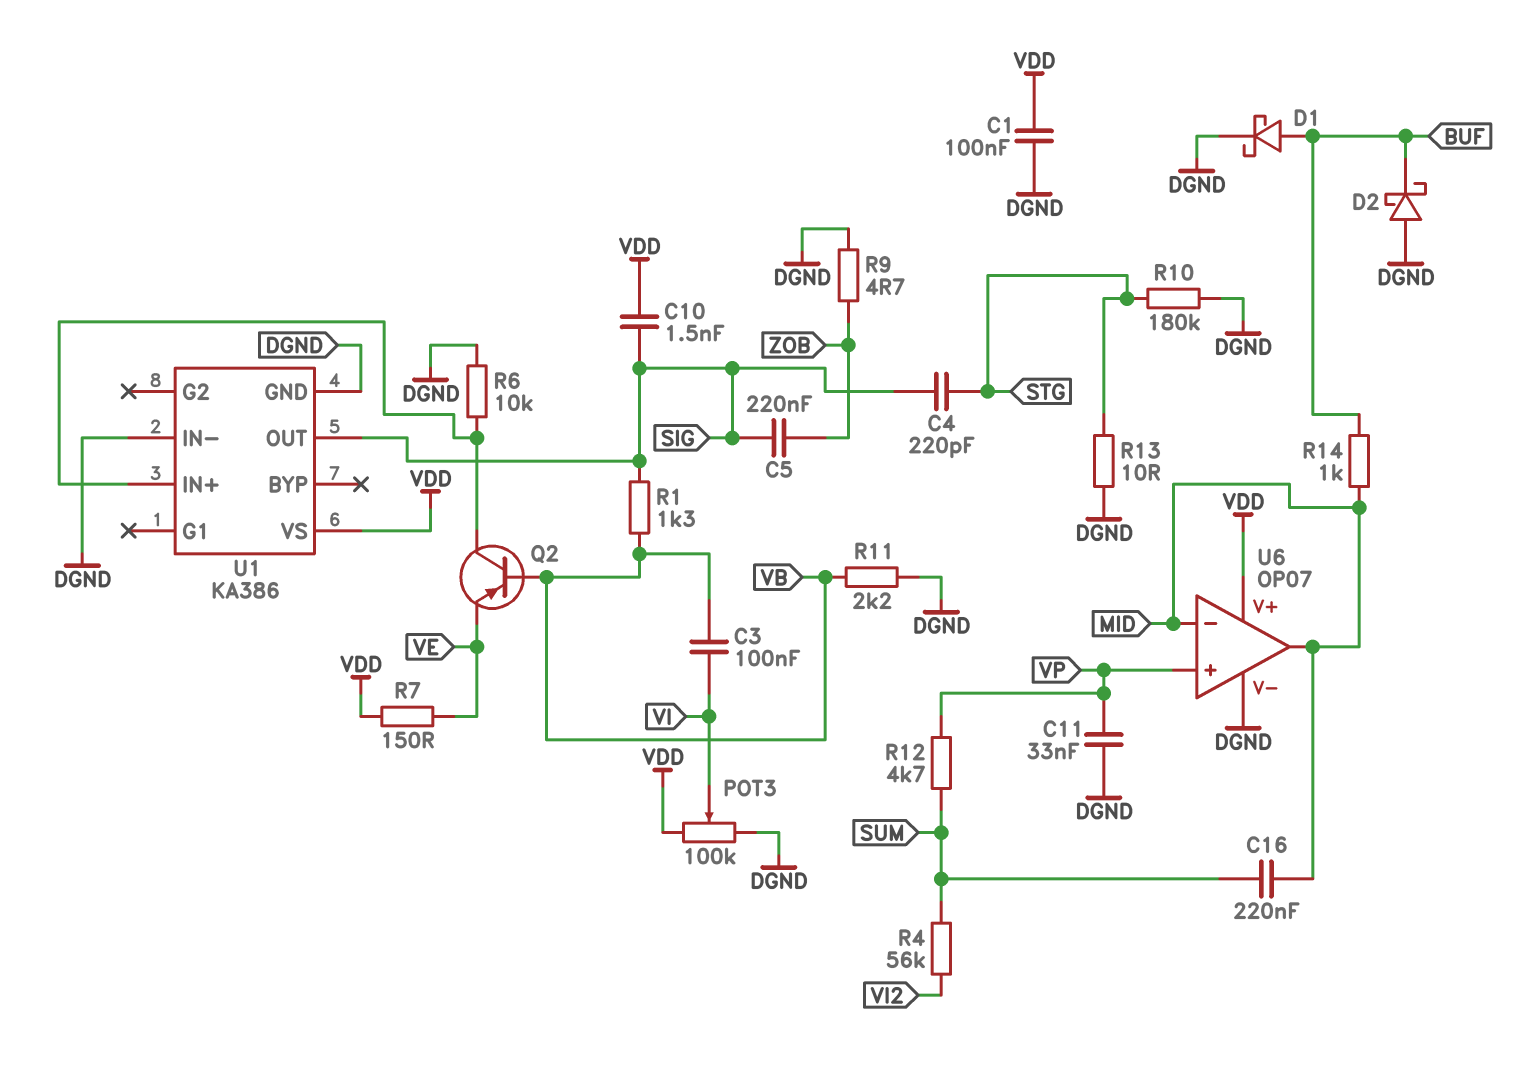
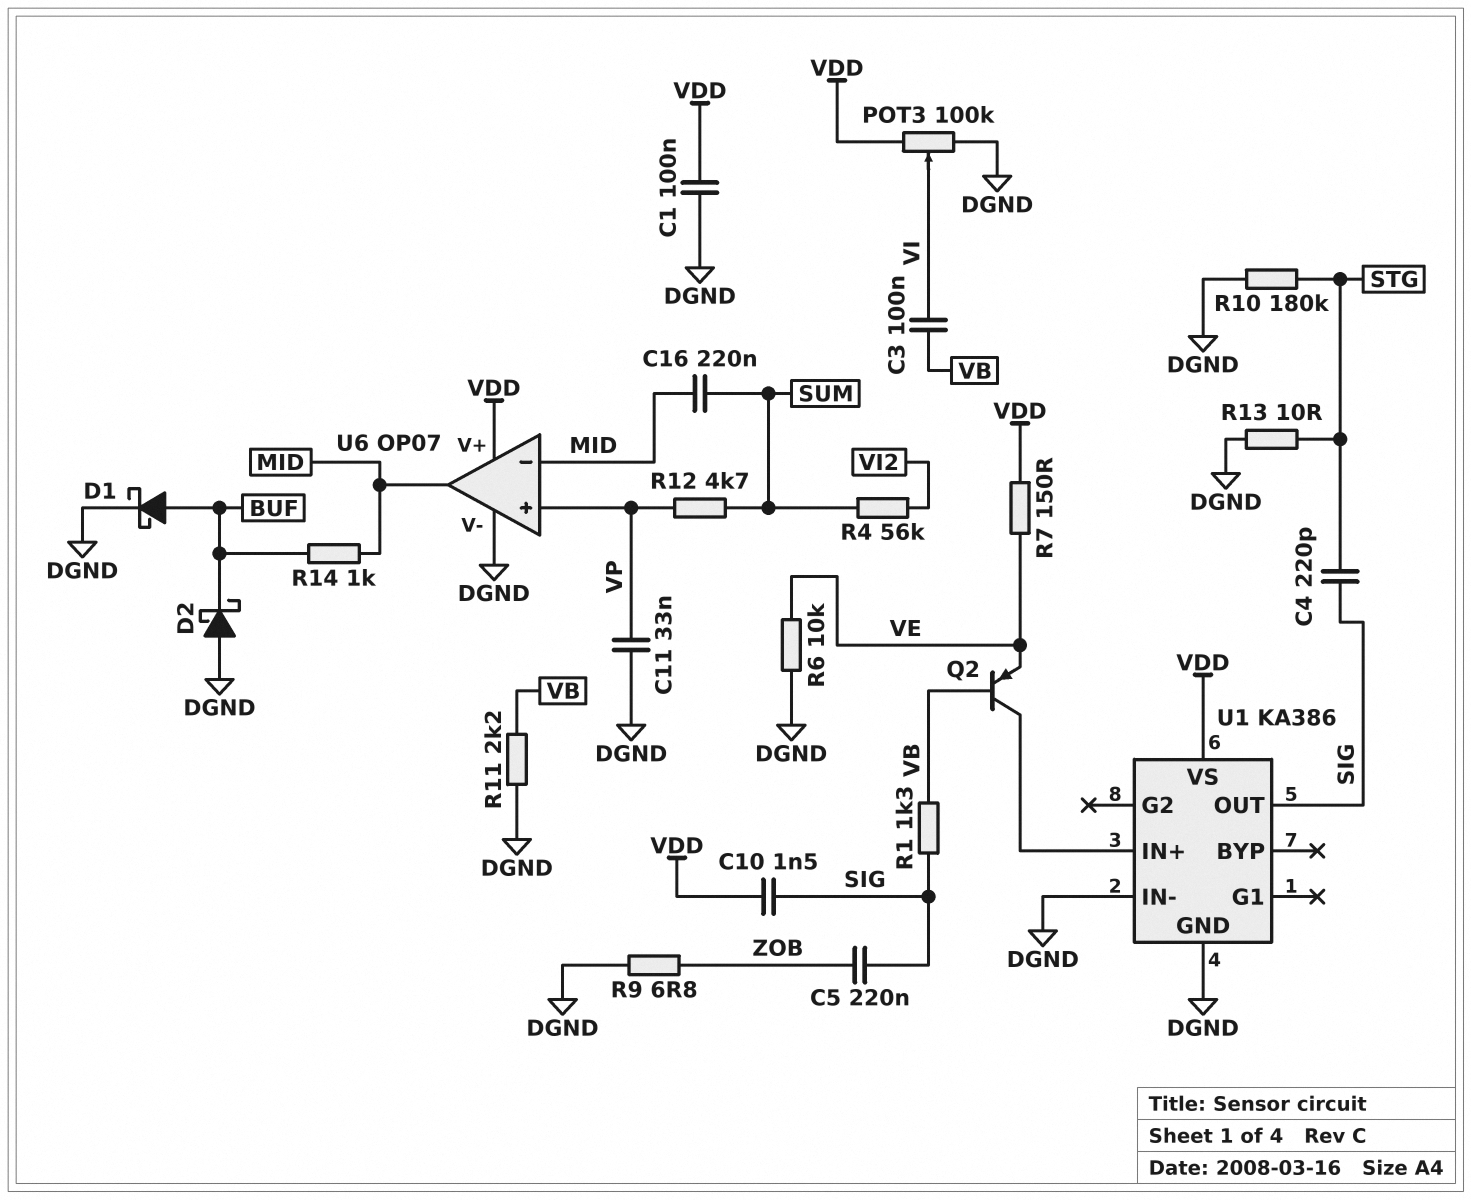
R6: 10k (DGND, U1/IN+) -> 10k (DGND, VE)
R9: 4.7 (DGND, ZOB) -> 6.8 (DGND, ZOB)

